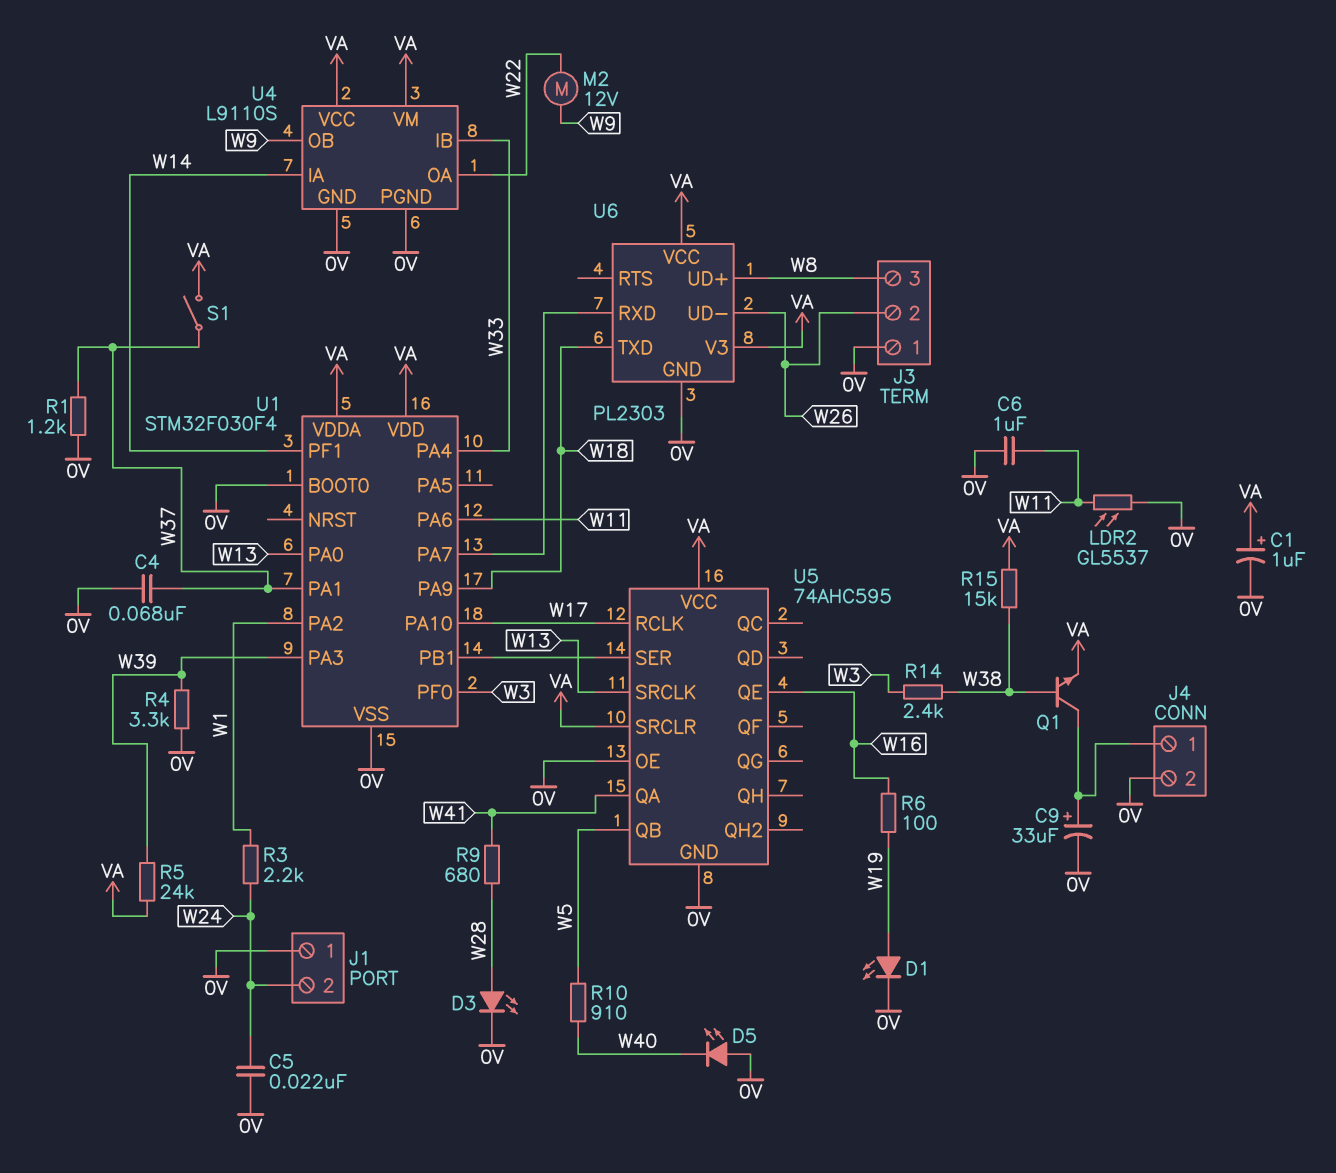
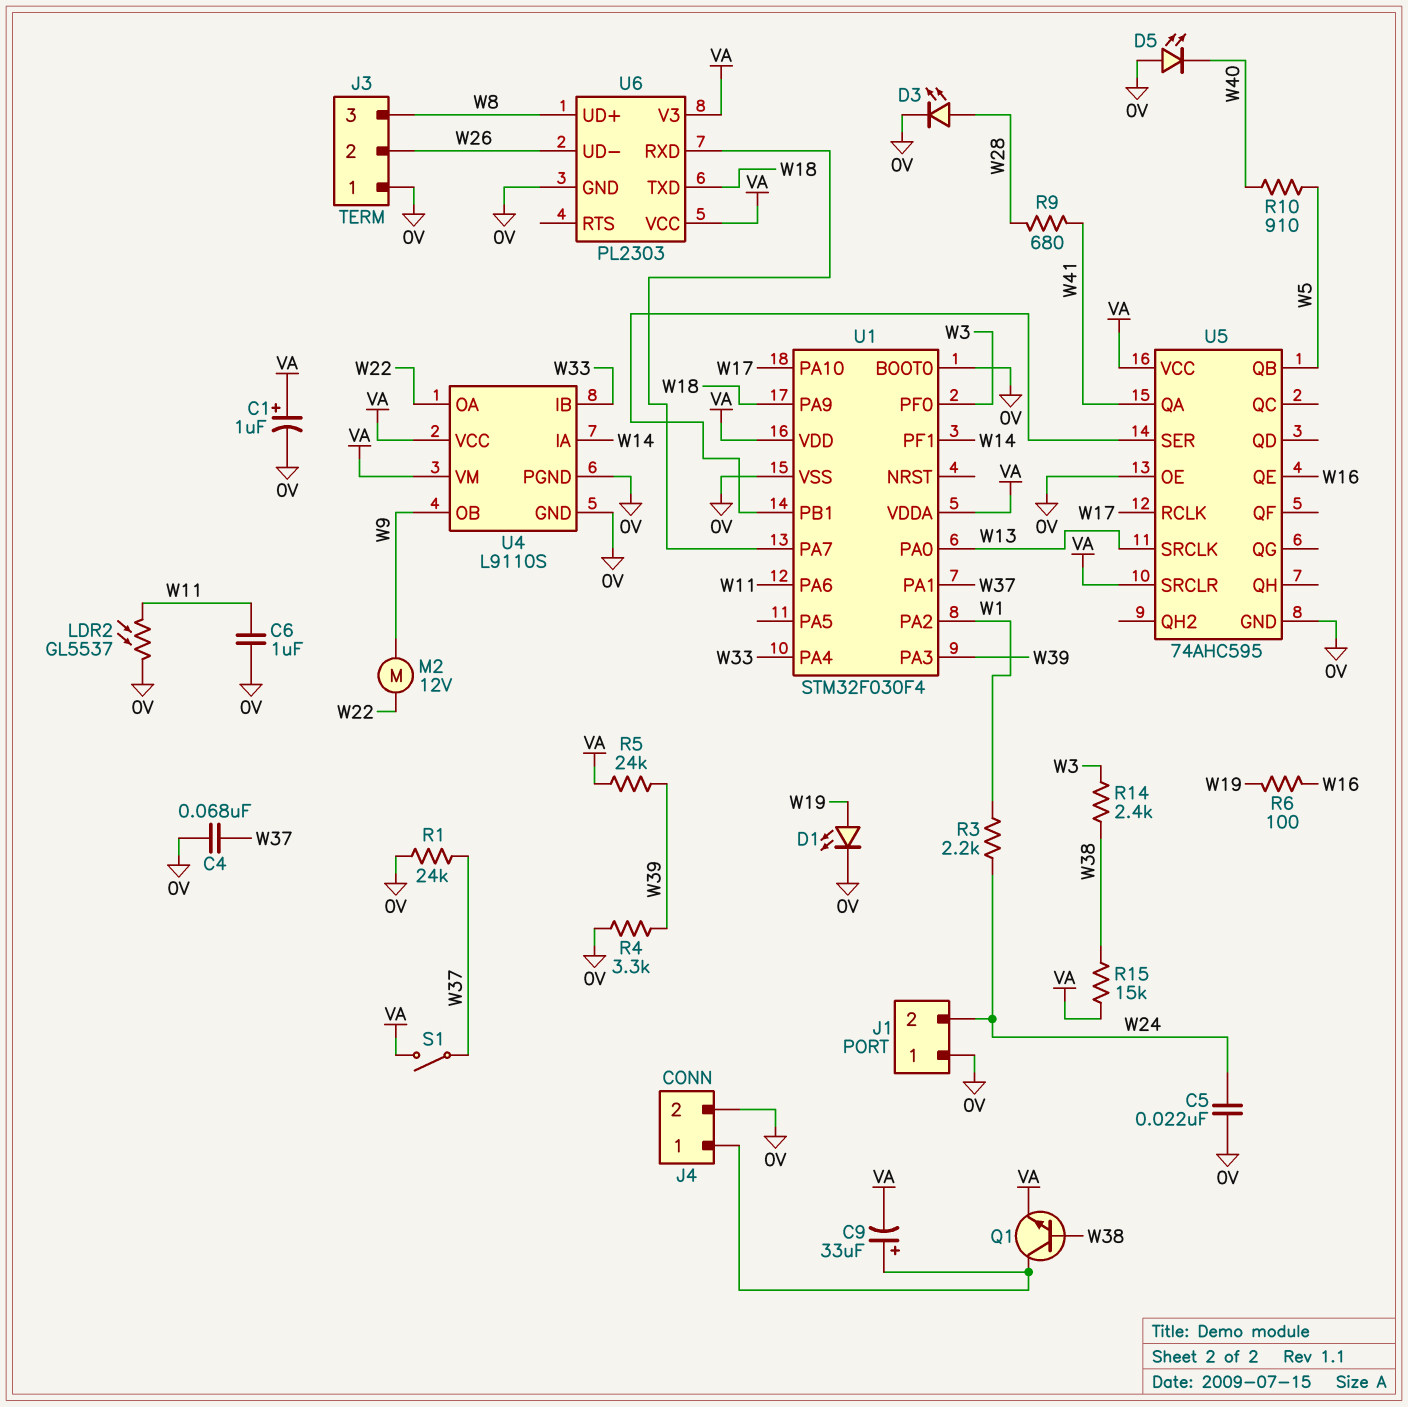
C9: 33uF (plus J4/1, minus 0V) -> 33uF (plus J4/1, minus VA)
R1: 1.2k (0V, W37) -> 24k (0V, W37)

